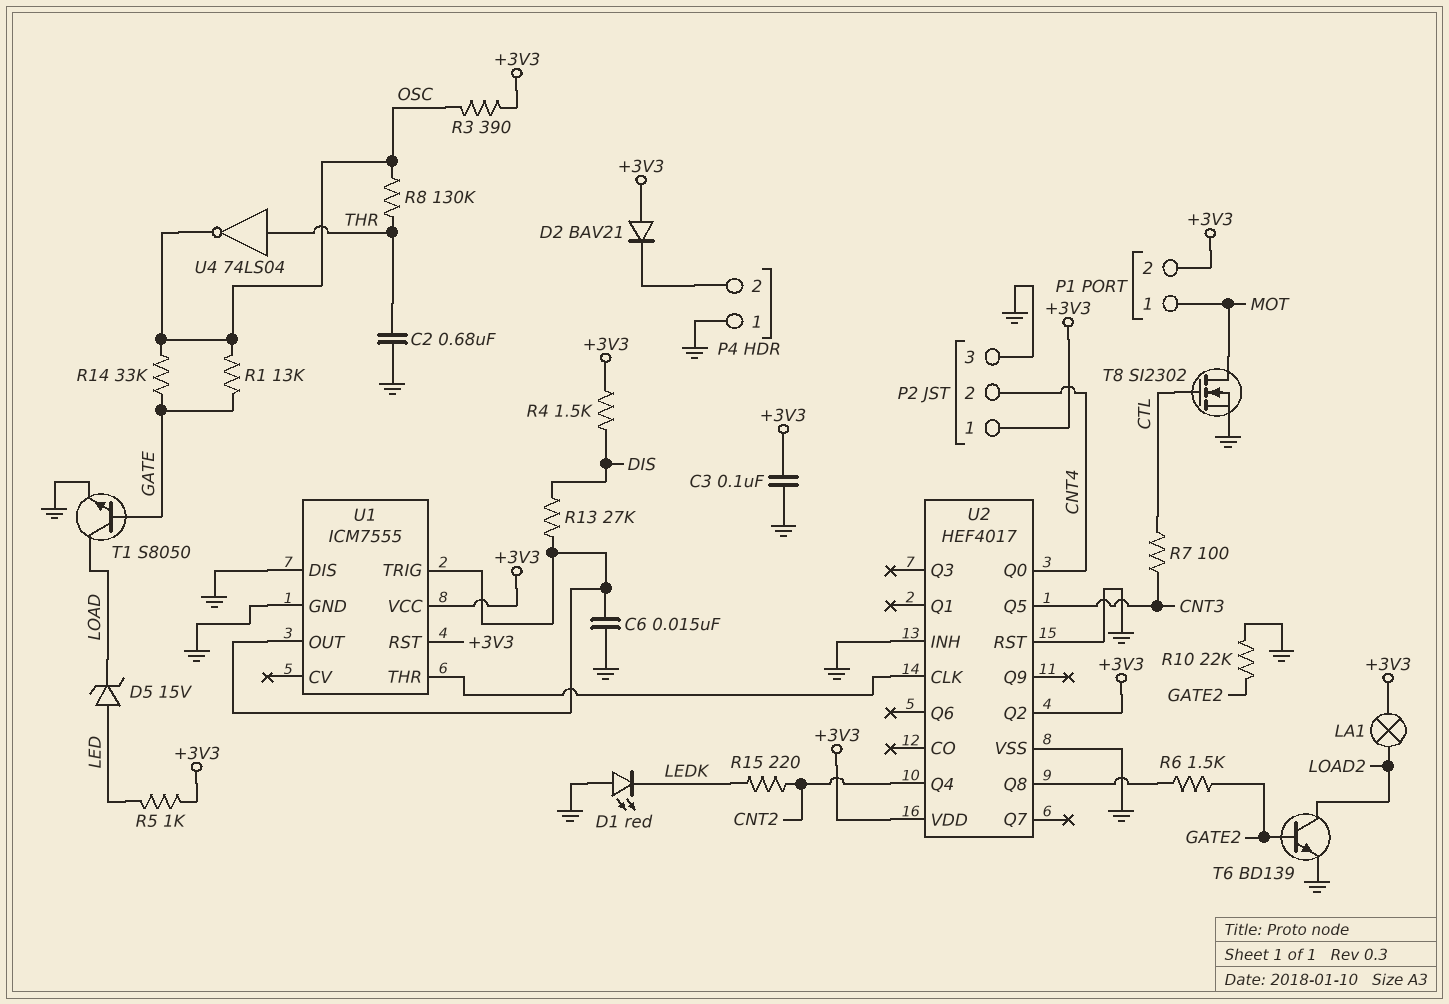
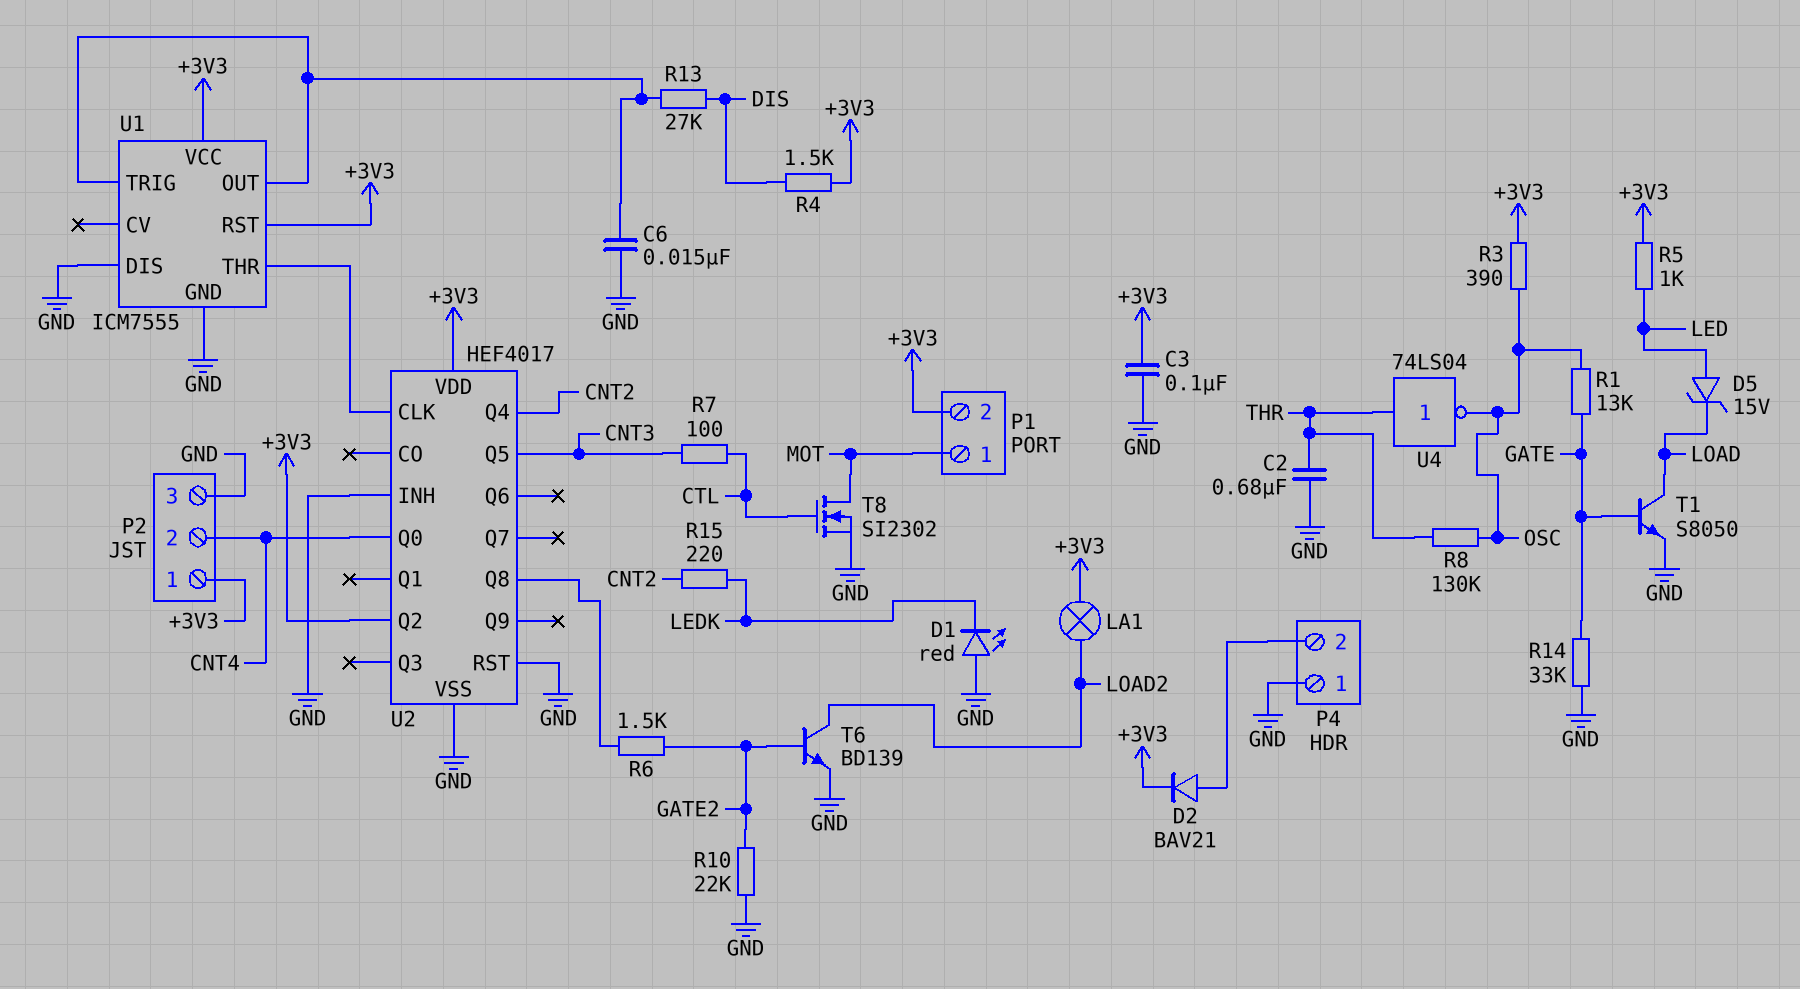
D2: diode BAV21 (A +3V3, K P4/2) -> diode BAV21 (A P4/2, K +3V3)
R14: 33k (GATE, OSC) -> 33k (GATE, GND)

